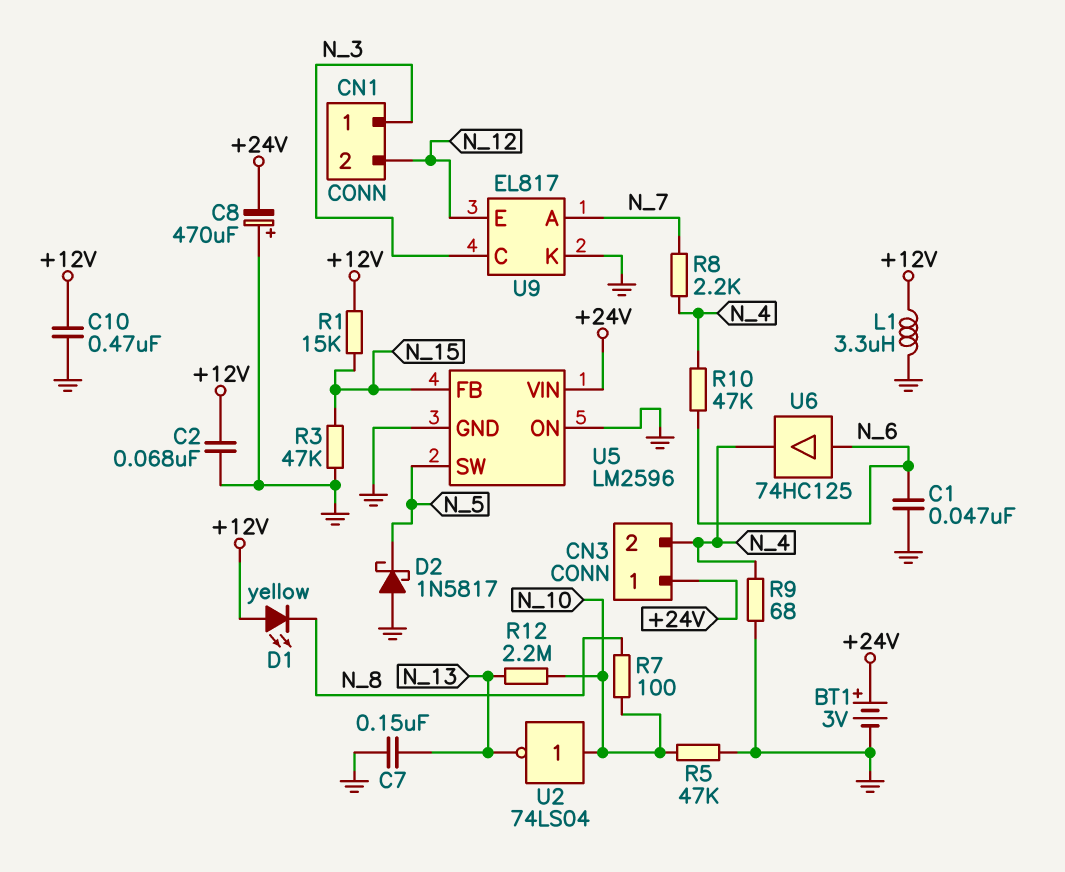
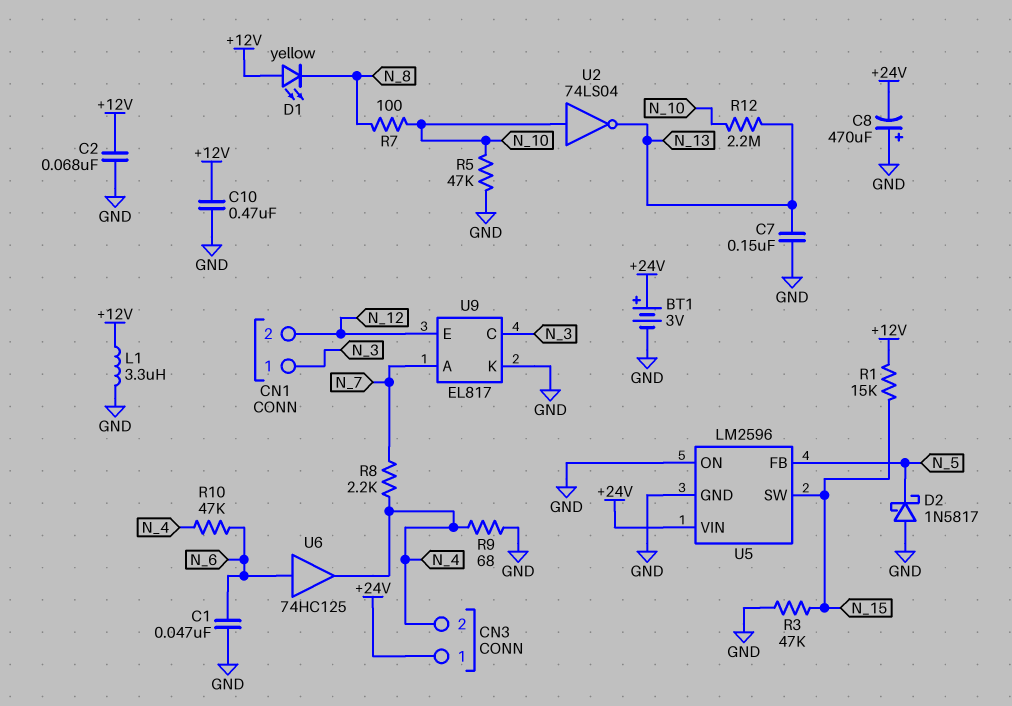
U5 pin FB: N_15 -> N_5
U5 pin SW: N_5 -> N_15

